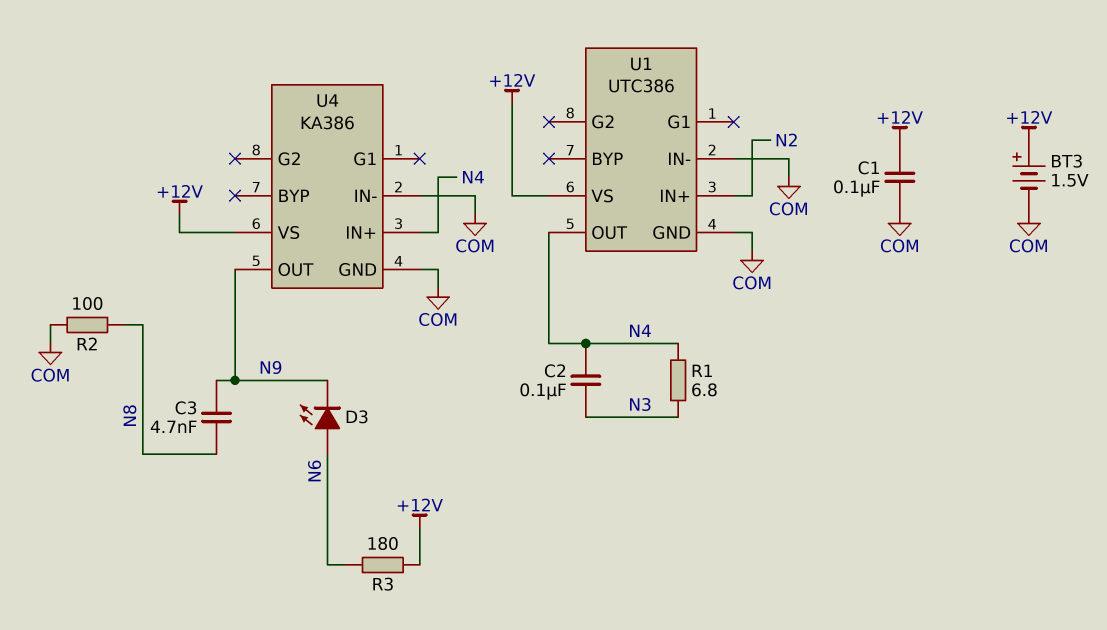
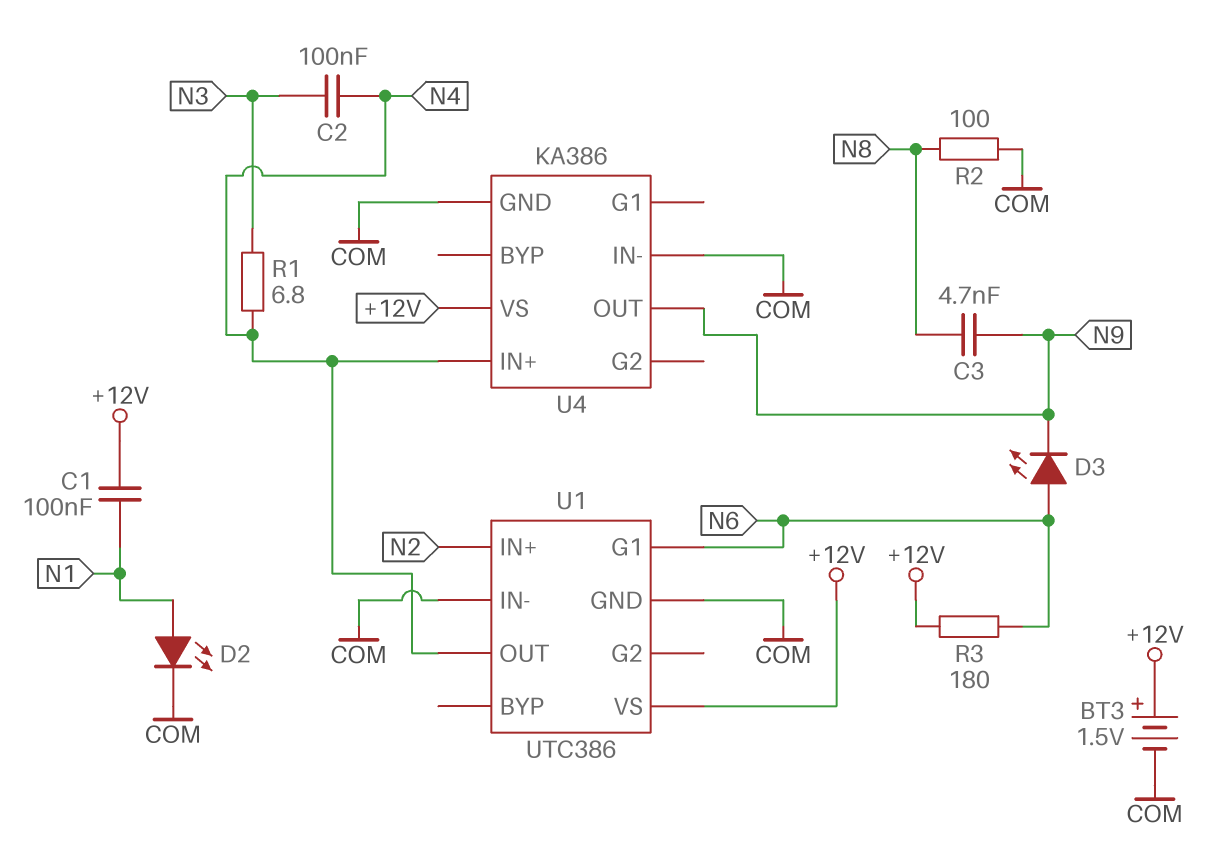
C1: 100nF (+12V, COM) -> 100nF (+12V, N1)
D2: none -> LED (A N1, K COM)
U1 pin G1: none -> N6

